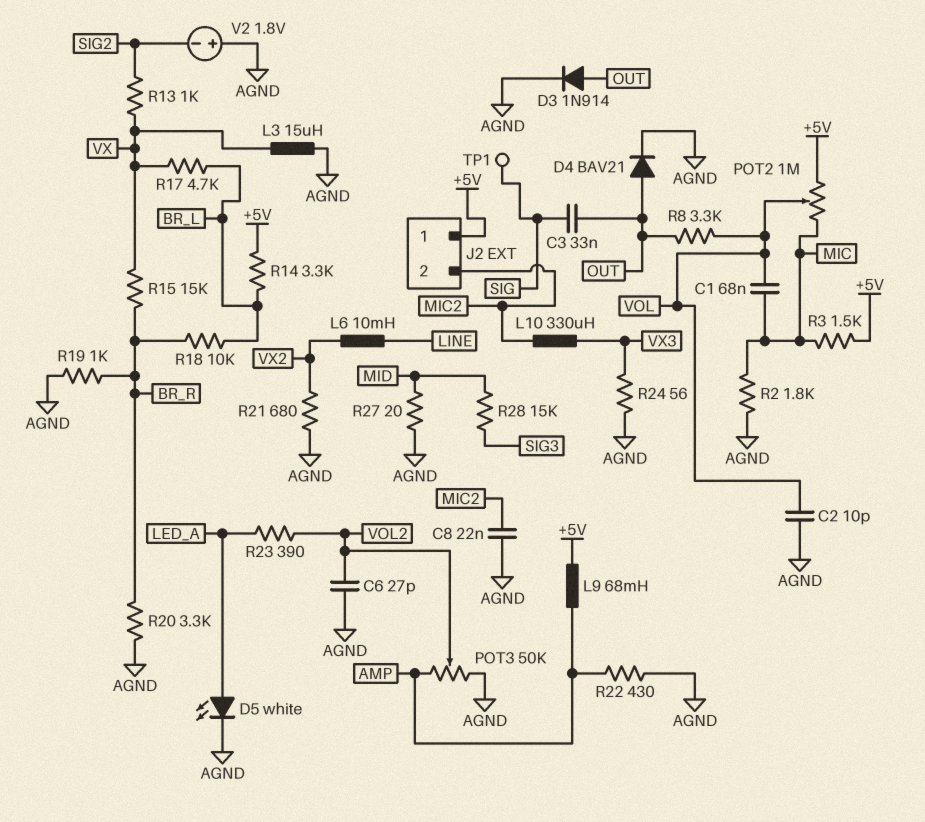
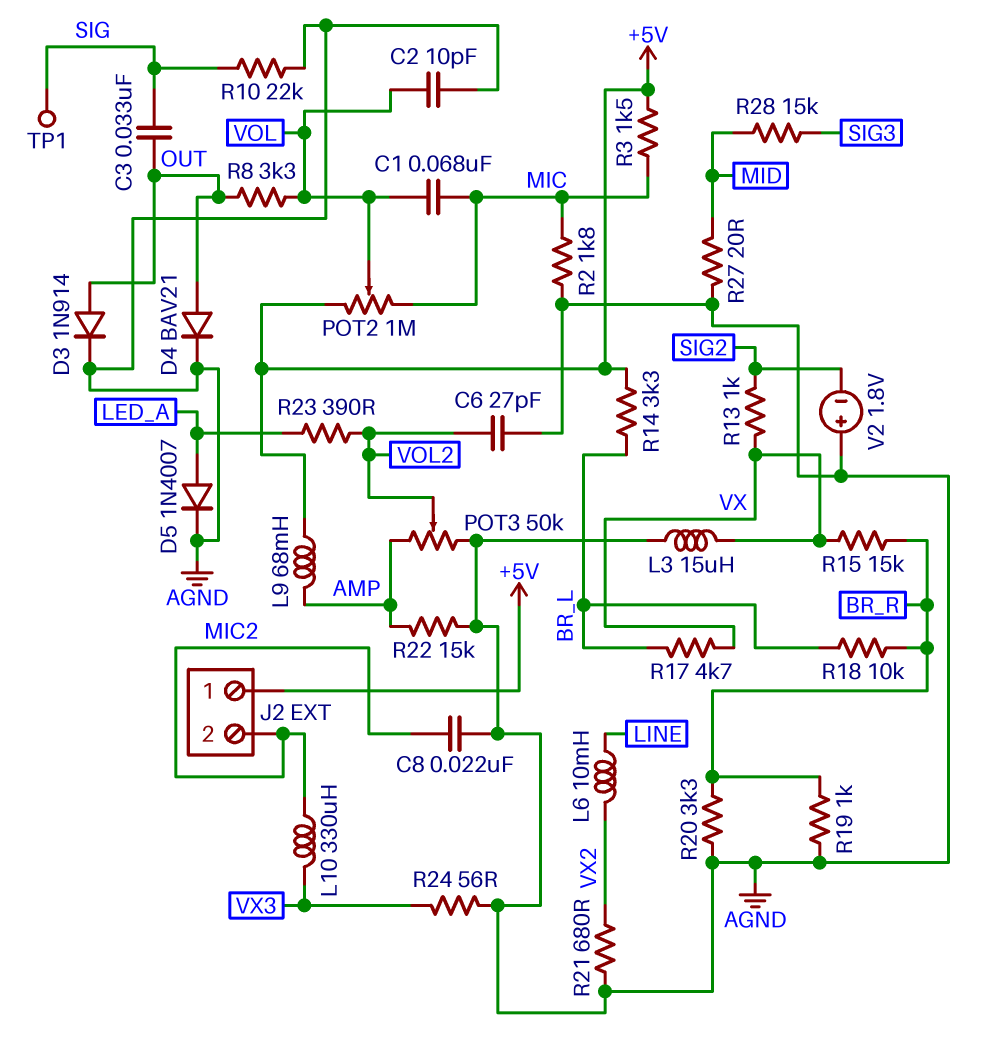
D5: LED white (A LED_A, K AGND) -> diode 1N4007 (A LED_A, K AGND)
R10: none -> 22k (AGND, SIG)
R22: 430 (AGND, AMP) -> 15k (AGND, AMP)

